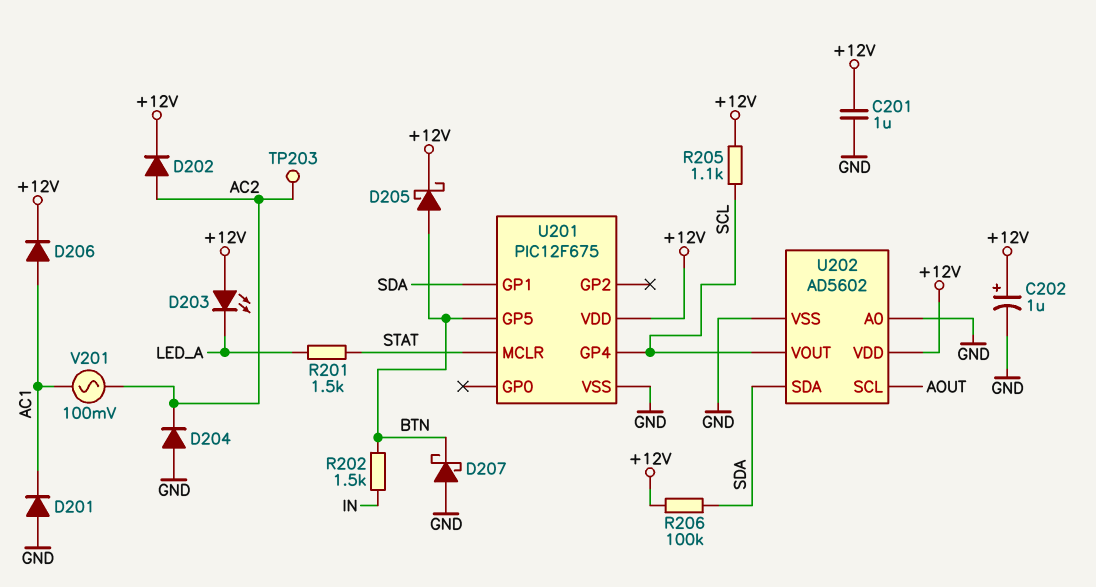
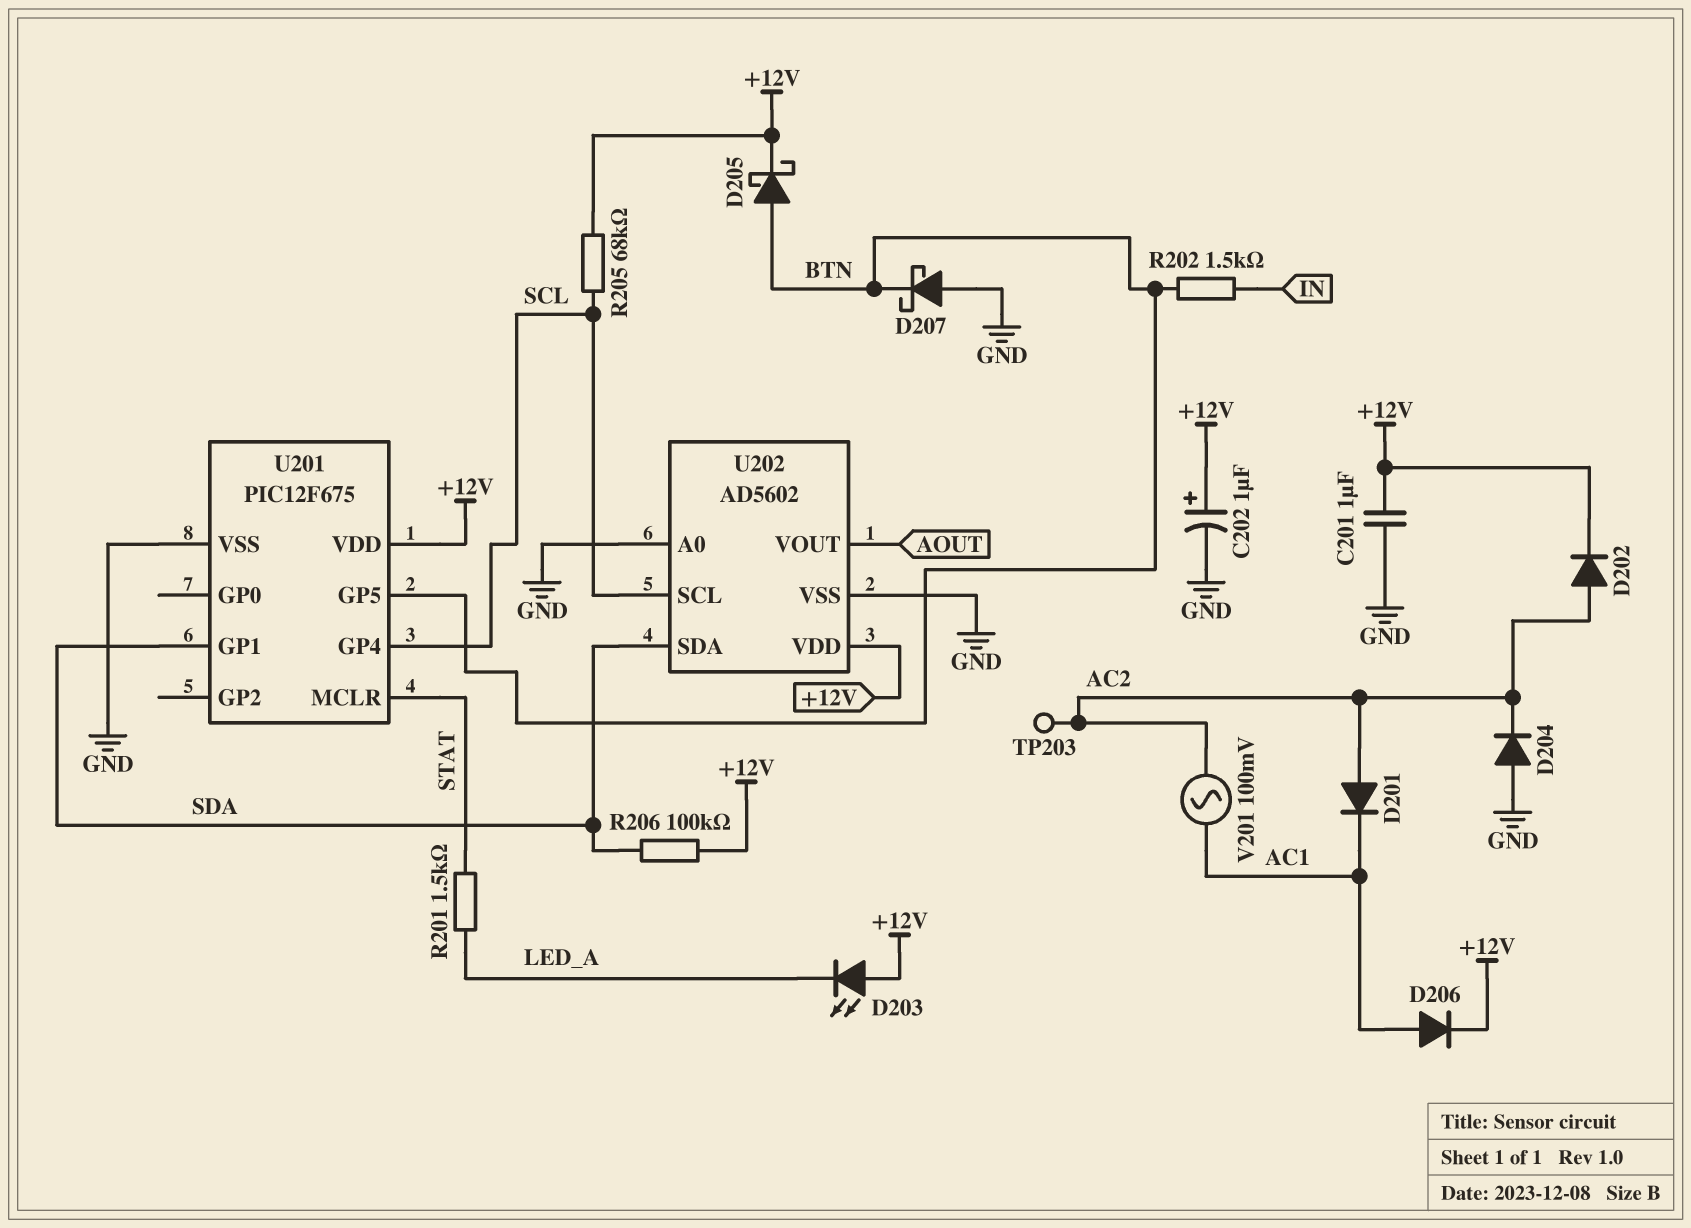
D201: diode (A GND, K AC1) -> diode (A AC2, K AC1)
R205: 1.1k (+12V, SCL) -> 68k (+12V, SCL)
U202 pin SCL: AOUT -> SCL
U202 pin VOUT: SCL -> AOUT

